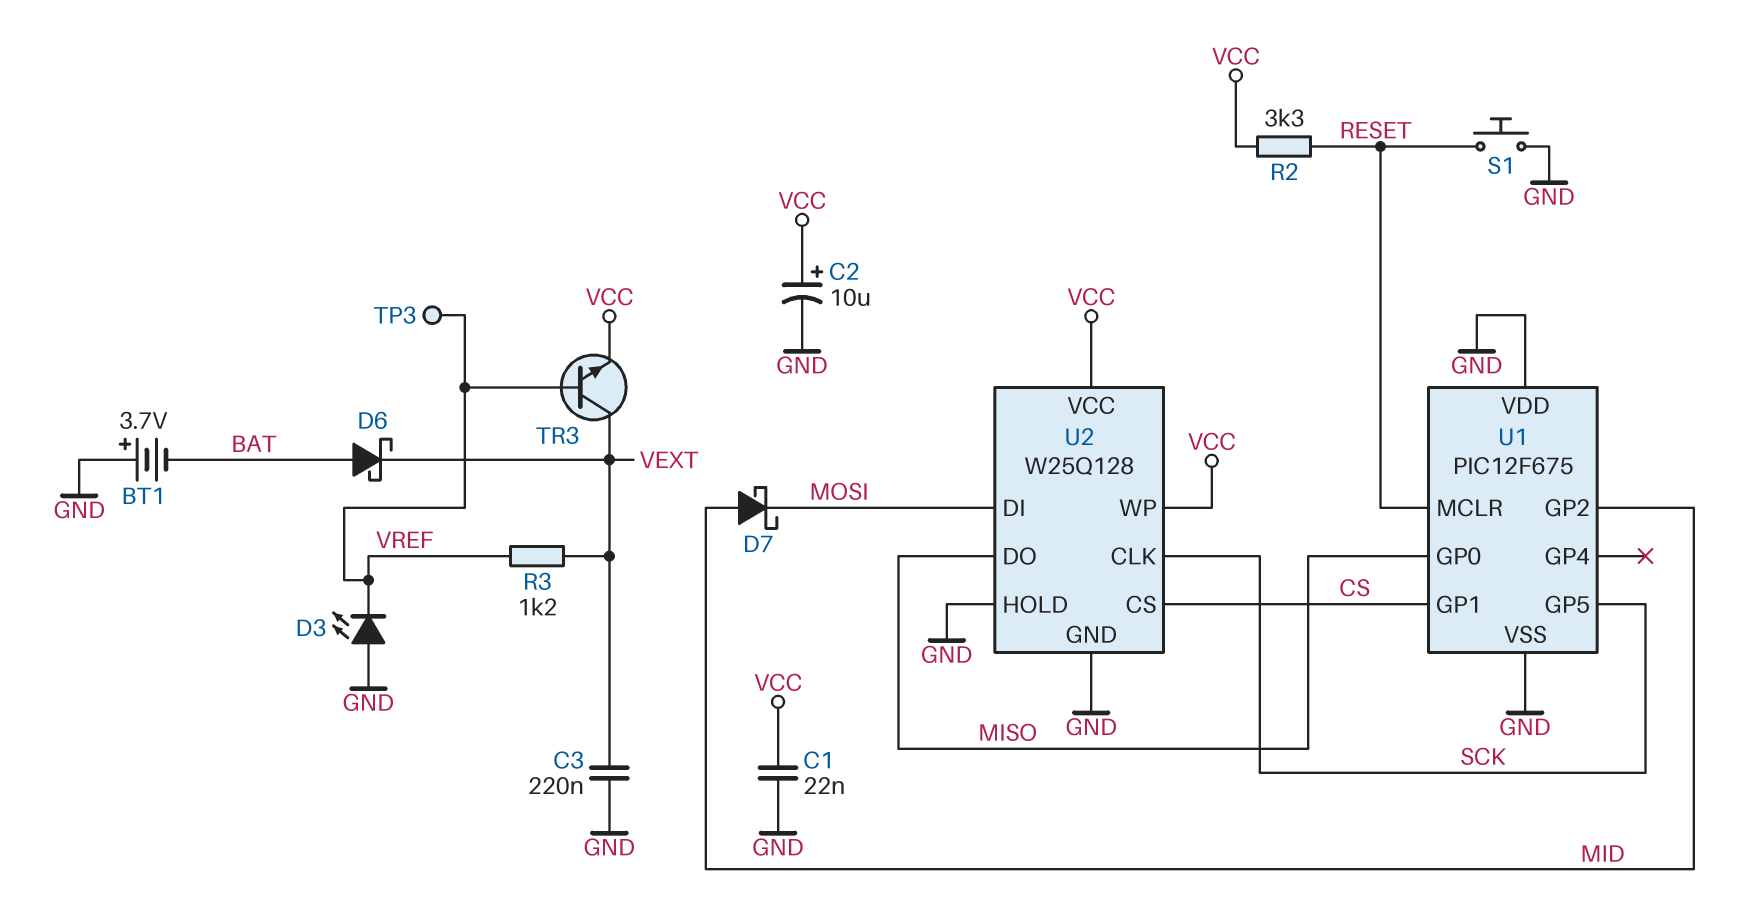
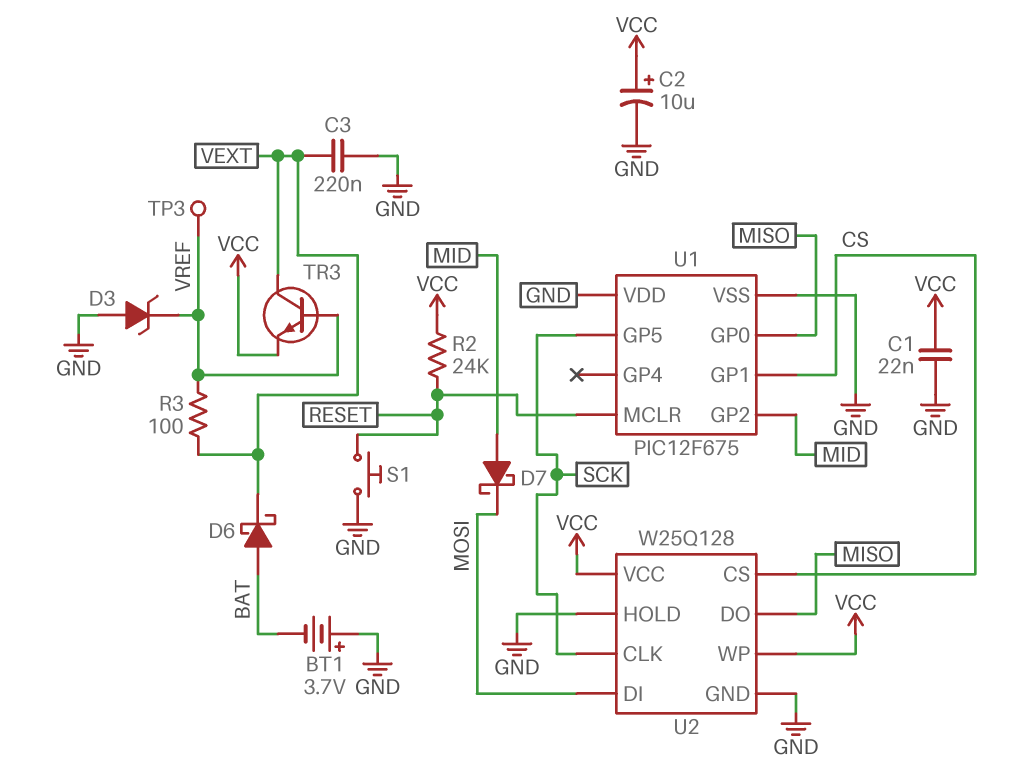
D3: LED (A GND, K VREF) -> zener (A GND, K VREF)
R2: 3.3k (RESET, VCC) -> 24k (RESET, VCC)
R3: 1.2k (VEXT, VREF) -> 100 (VEXT, VREF)

